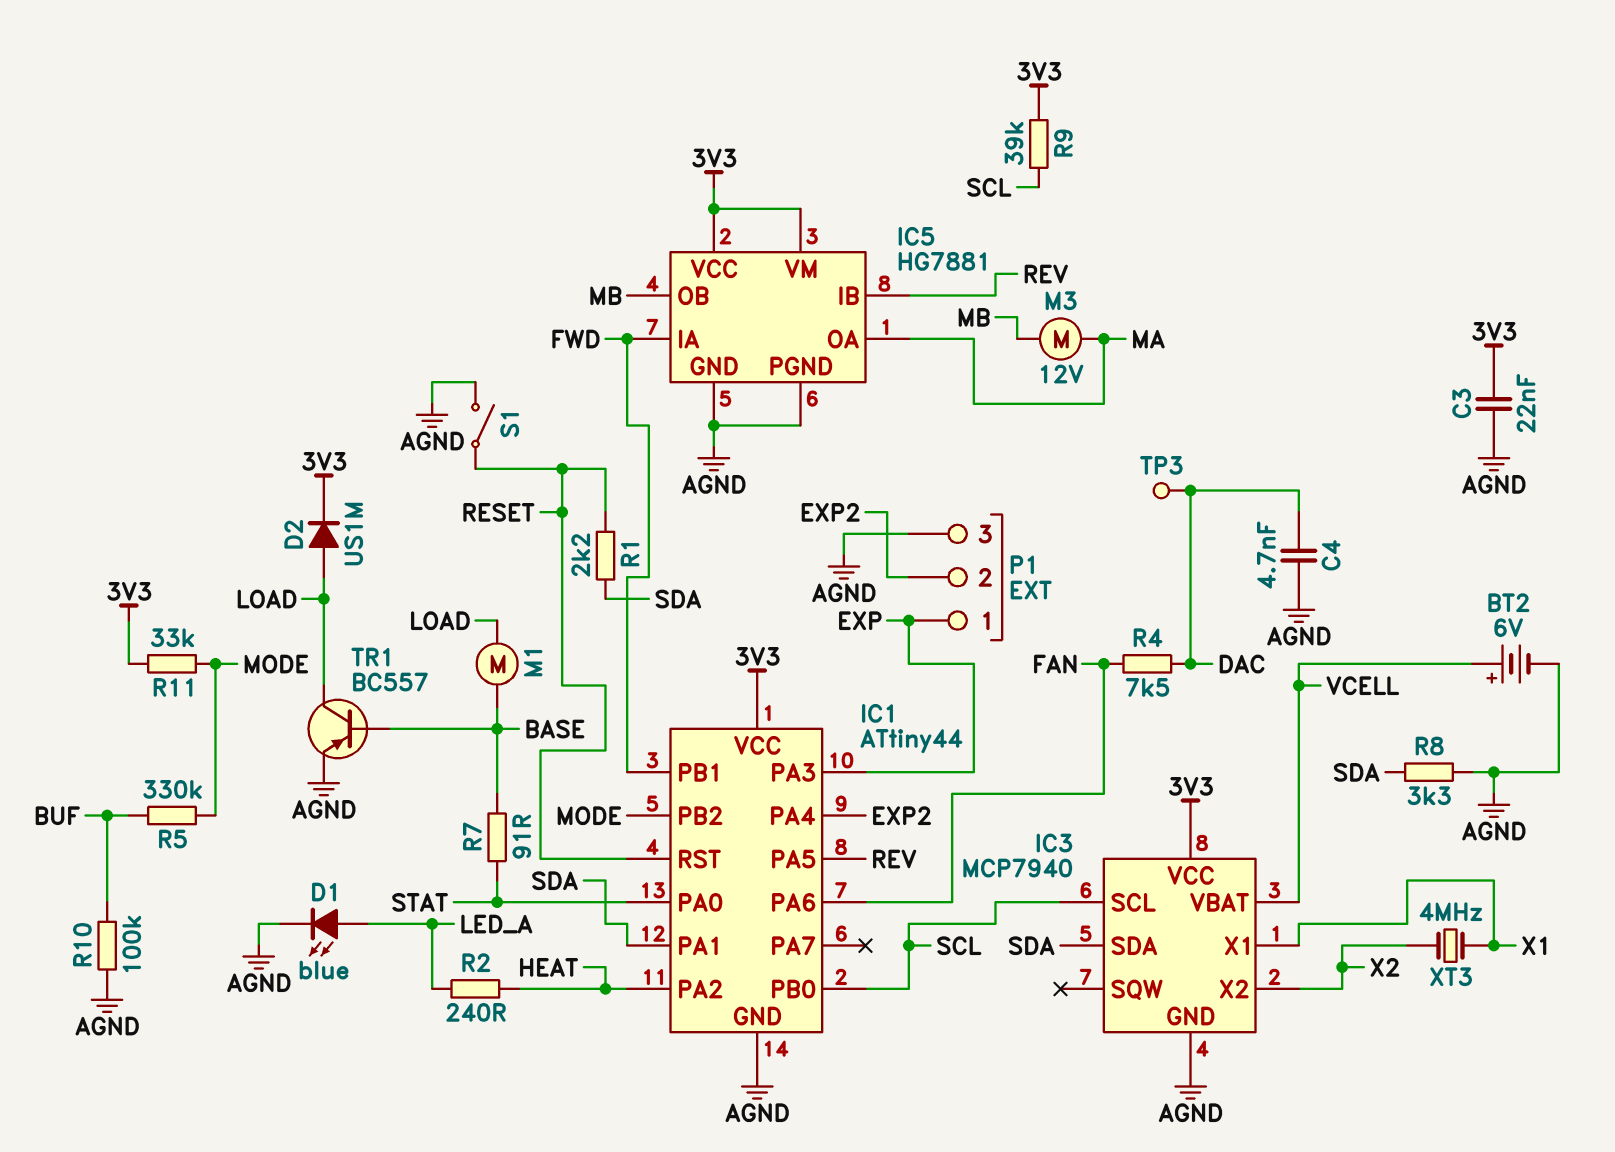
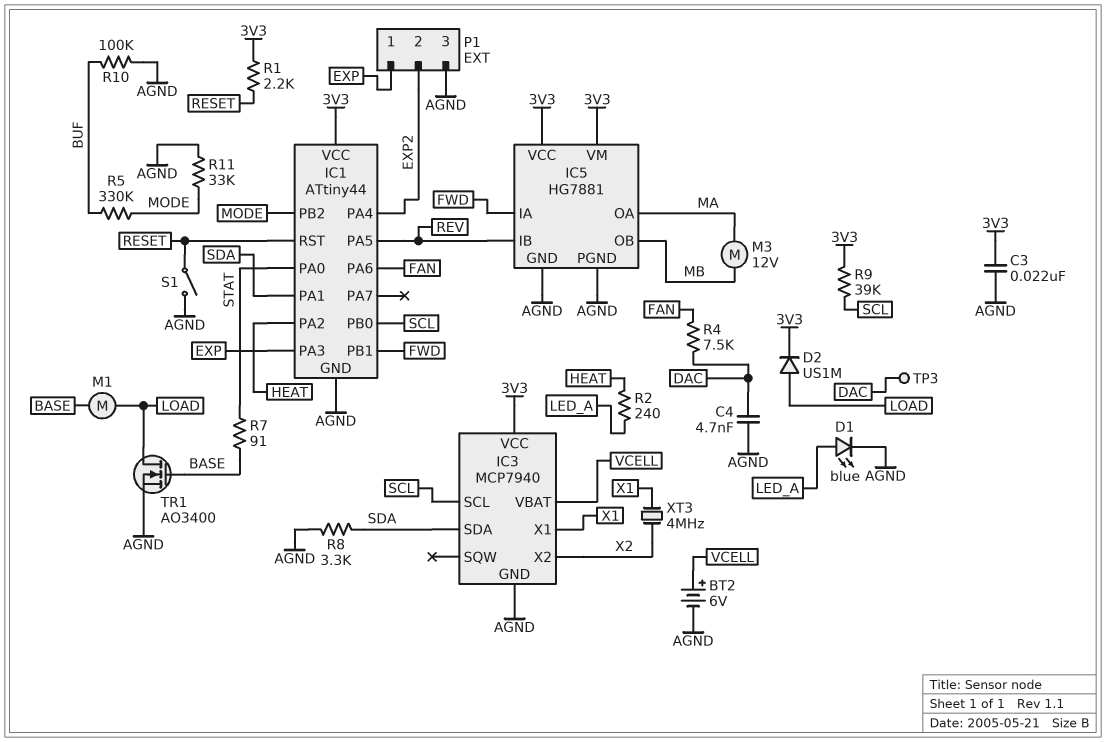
R1: 2.2k (RESET, SDA) -> 2.2k (3V3, RESET)
R11: 33k (3V3, MODE) -> 33k (AGND, MODE)
TR1: PNP BC557 (B BASE, C LOAD, E AGND) -> NMOS AO3400 (G BASE, D LOAD, S AGND)

